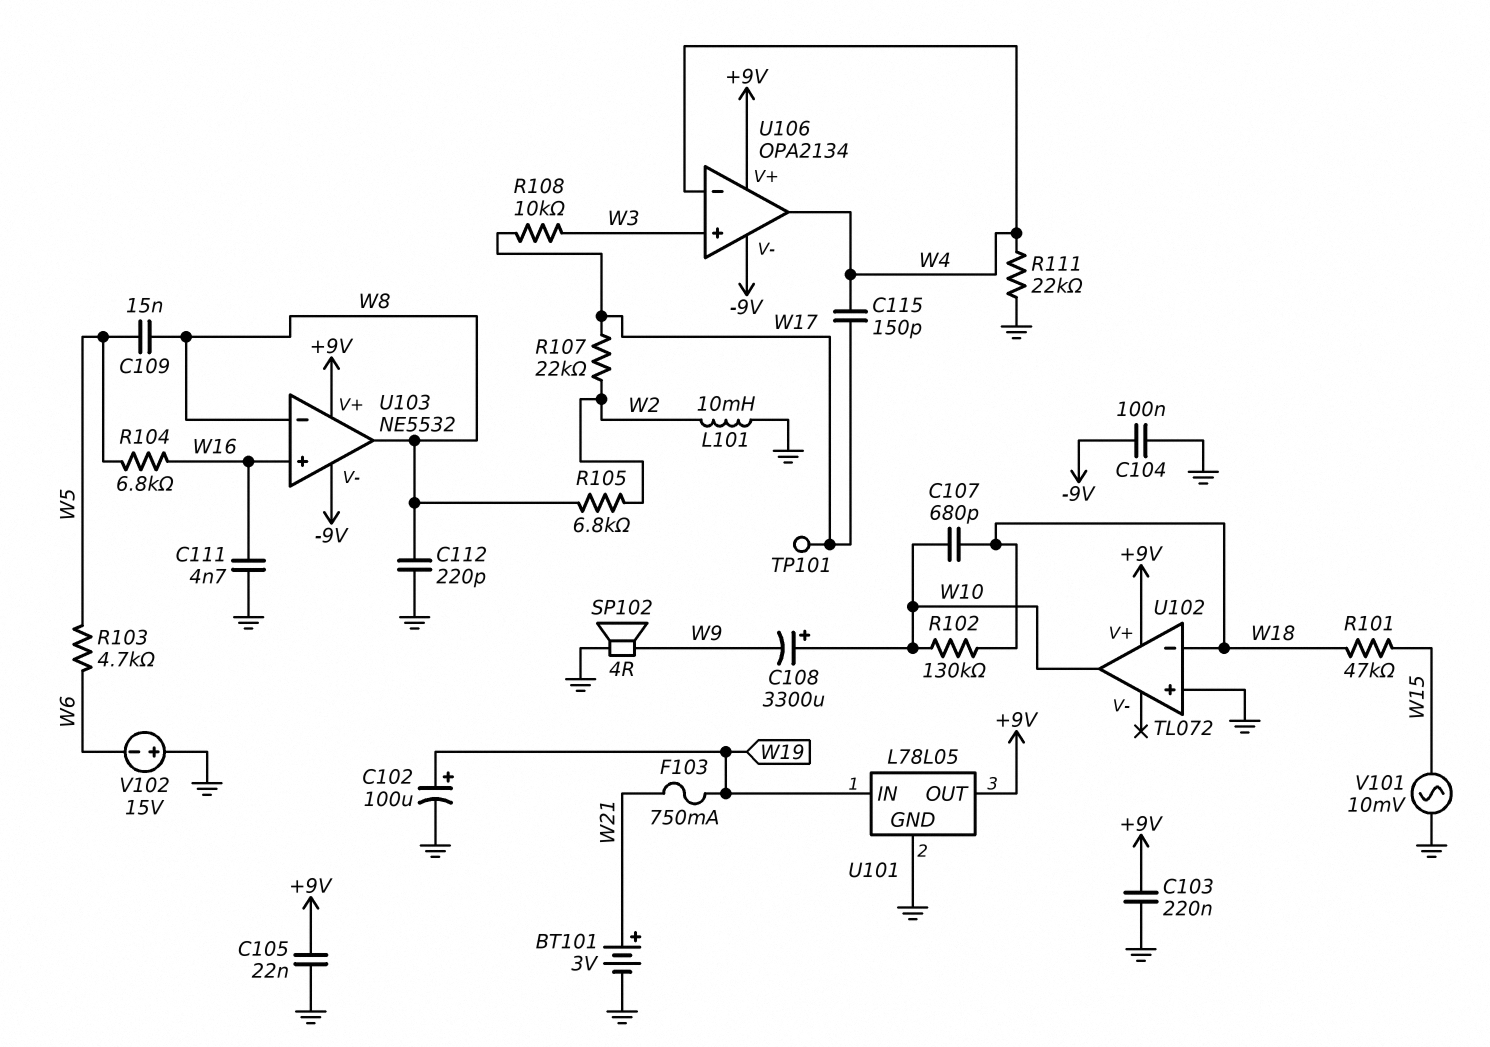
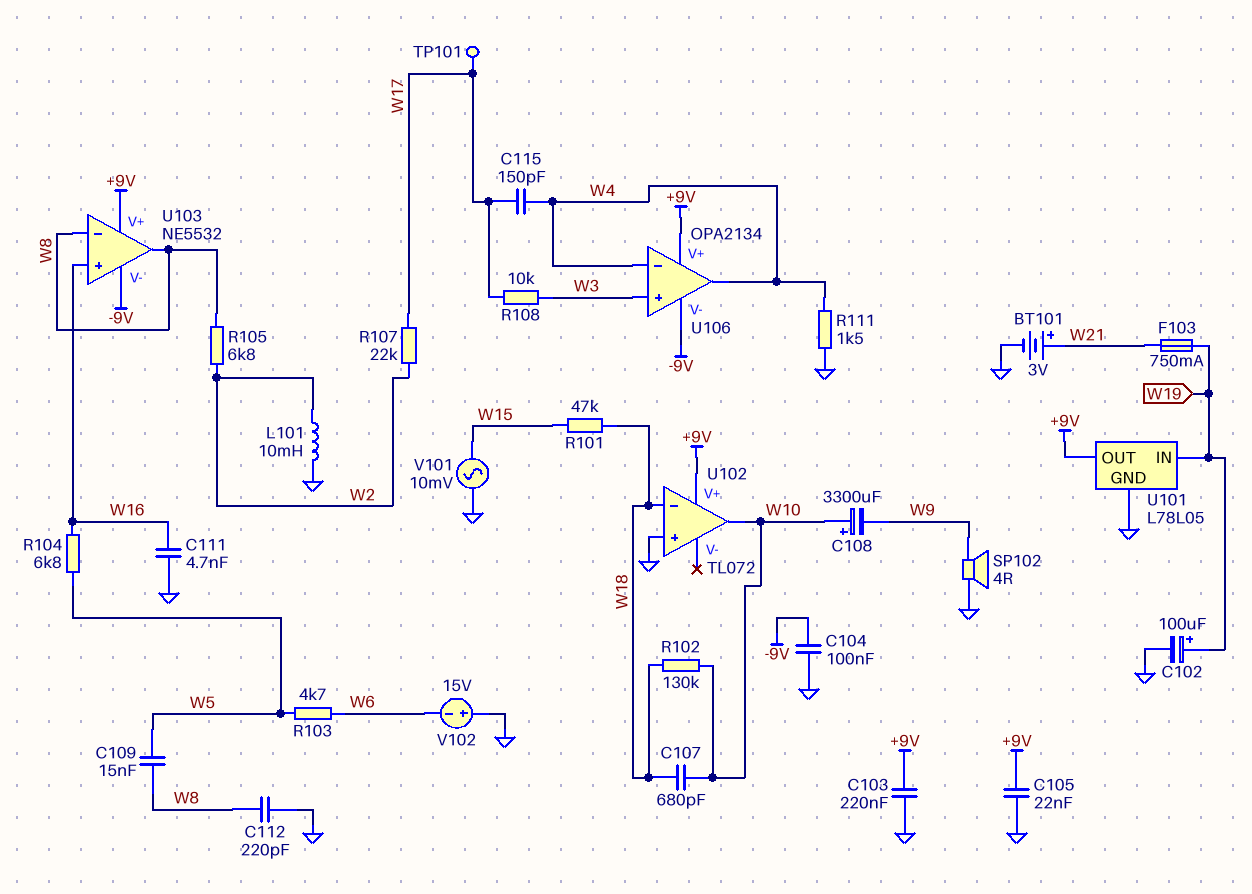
R111: 22k (GND, W4) -> 1.5k (GND, W4)

